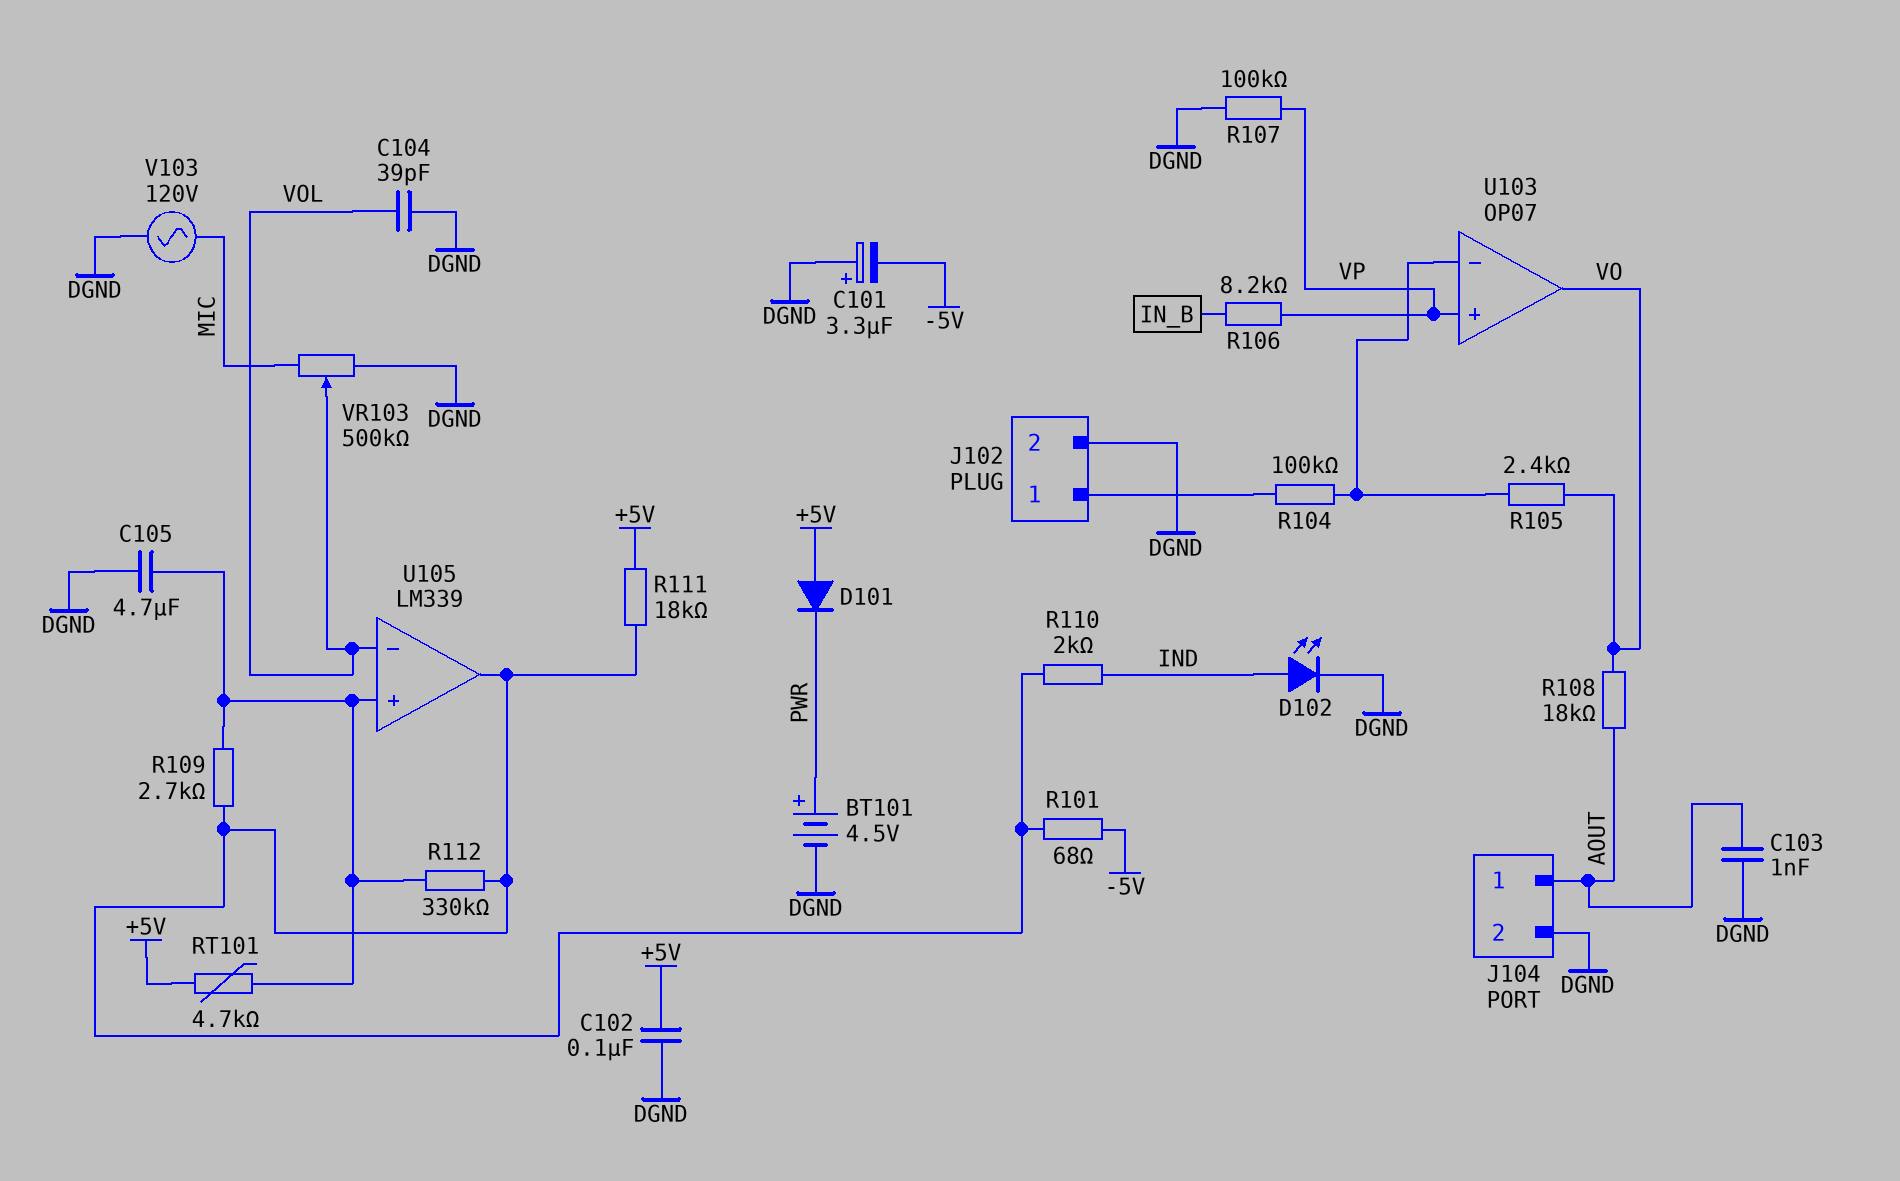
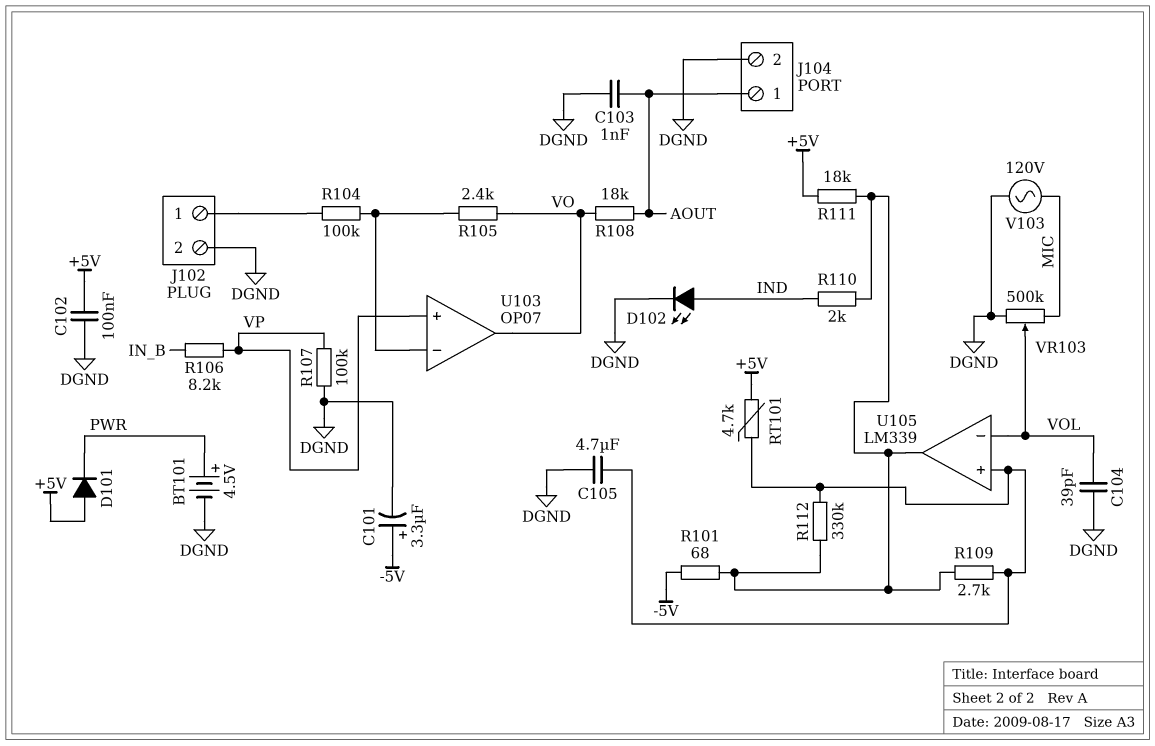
C101: 3.3uF (plus DGND, minus -5V) -> 3.3uF (plus -5V, minus DGND)

